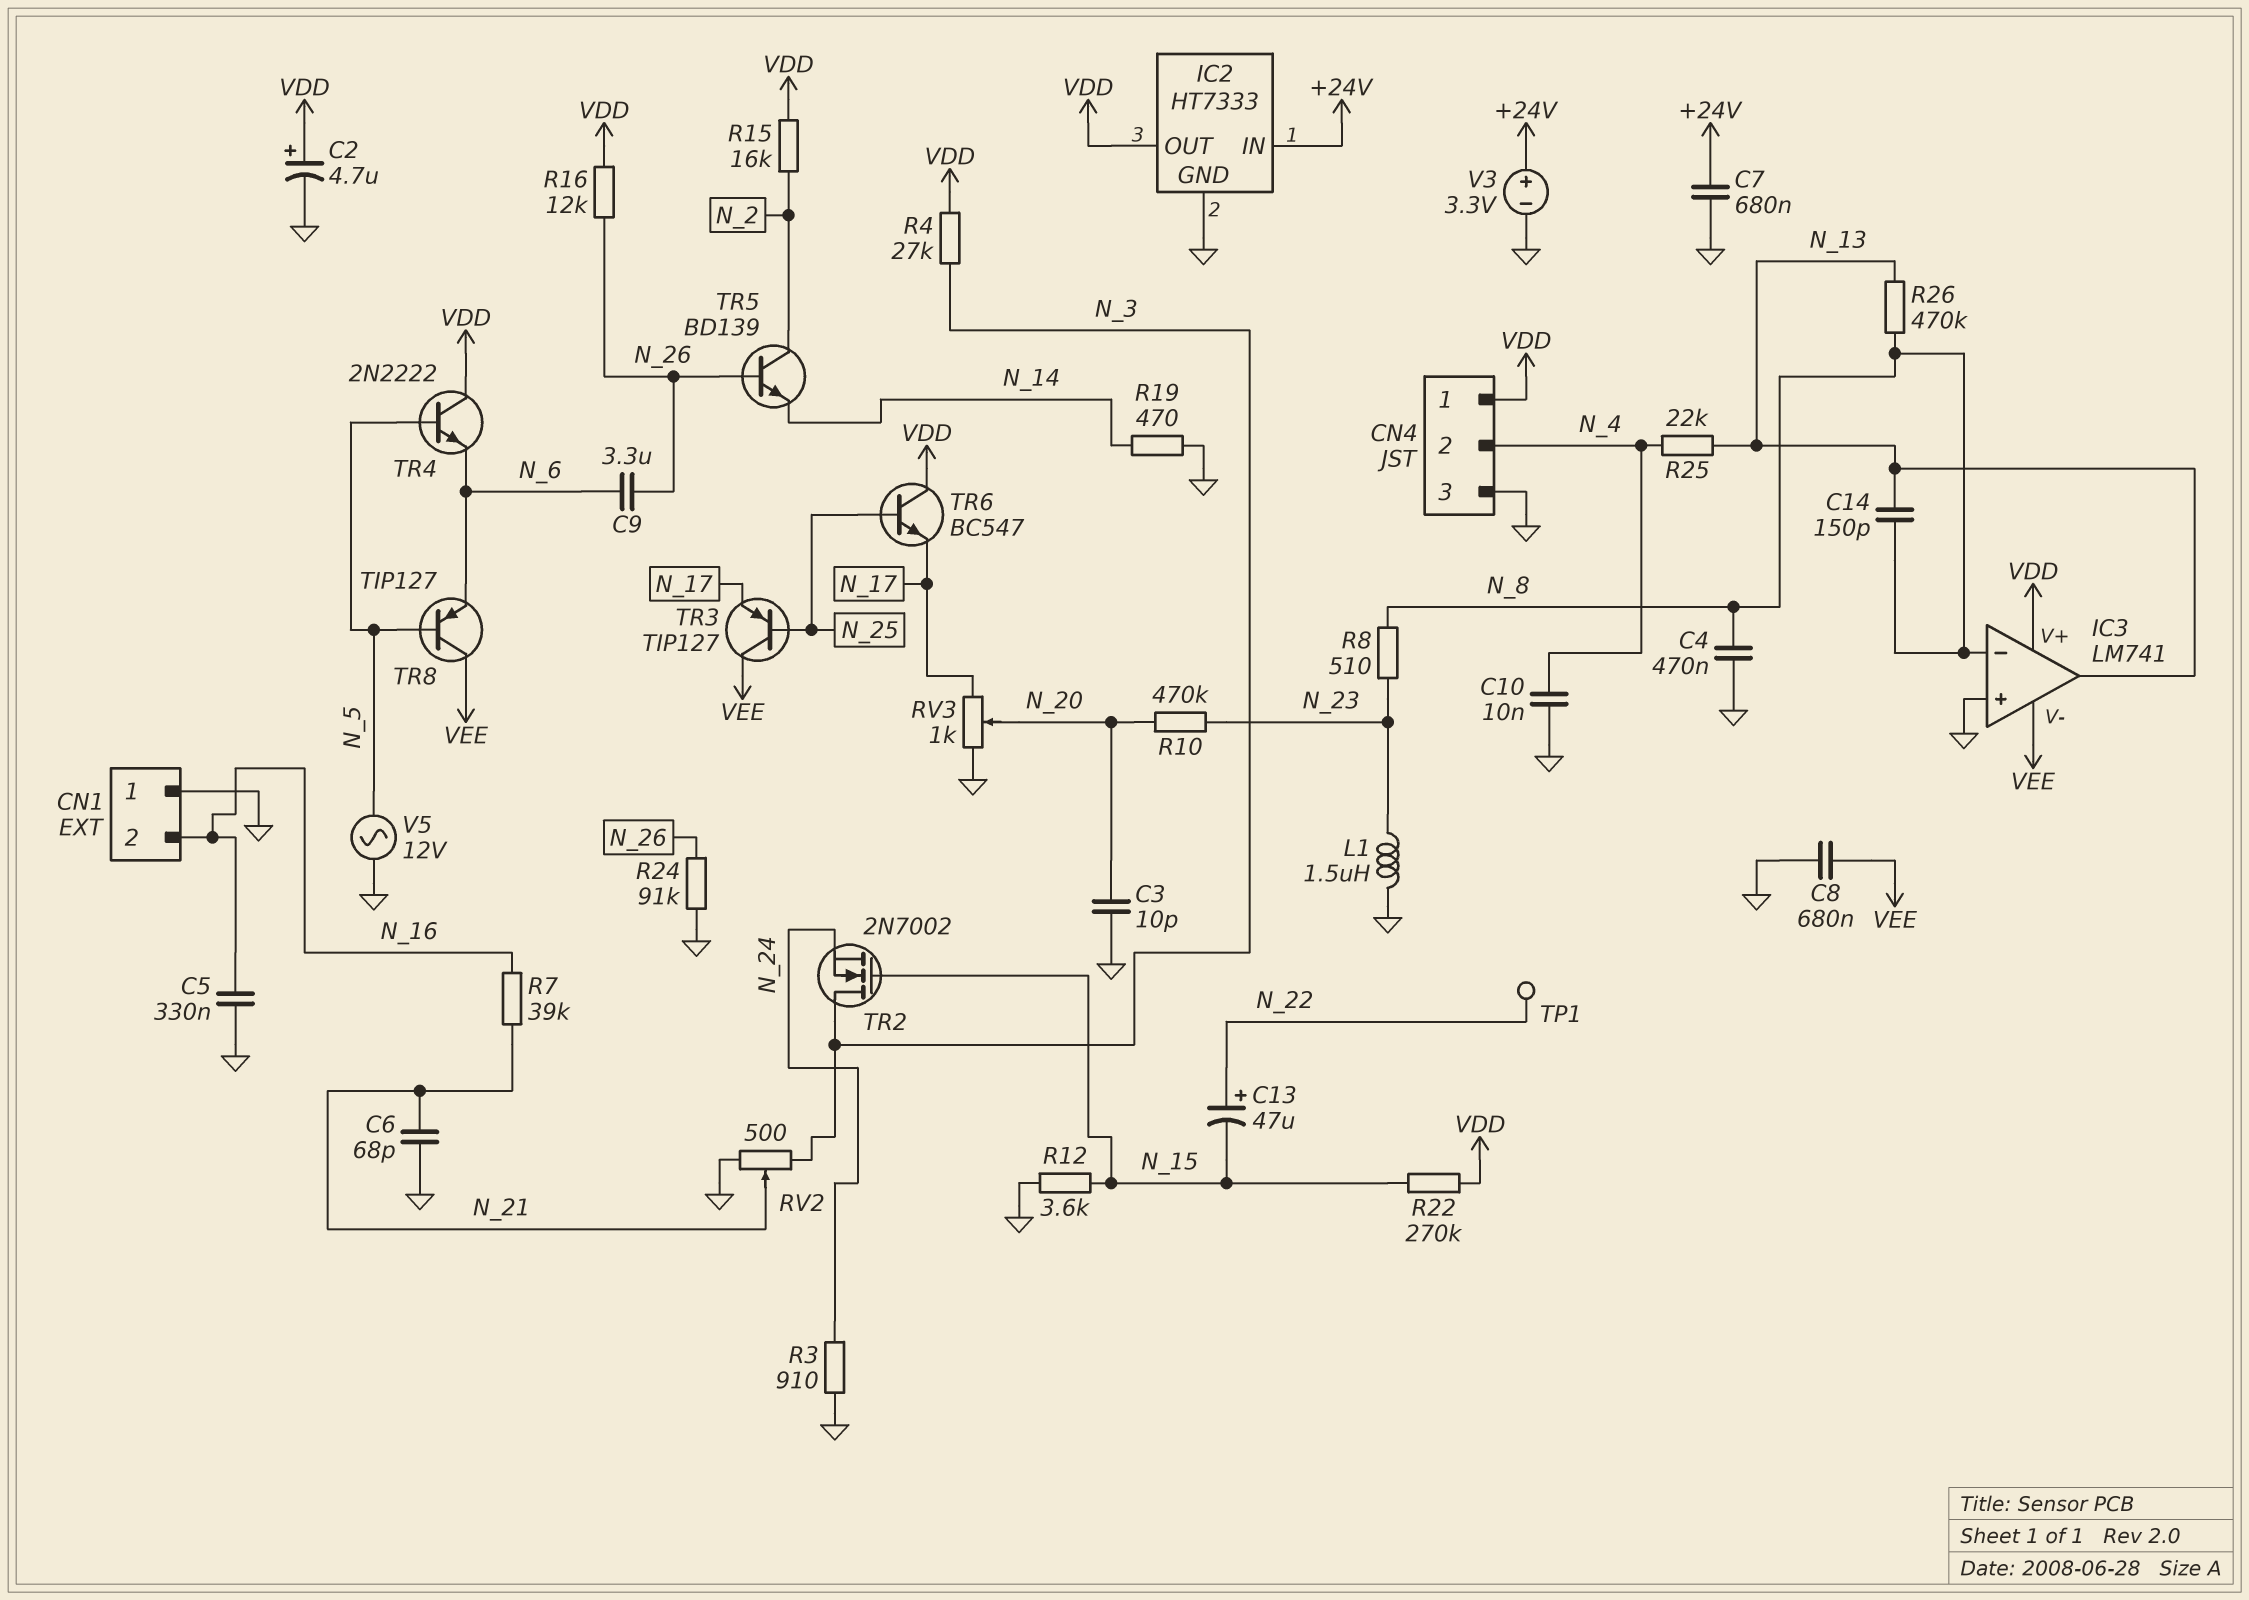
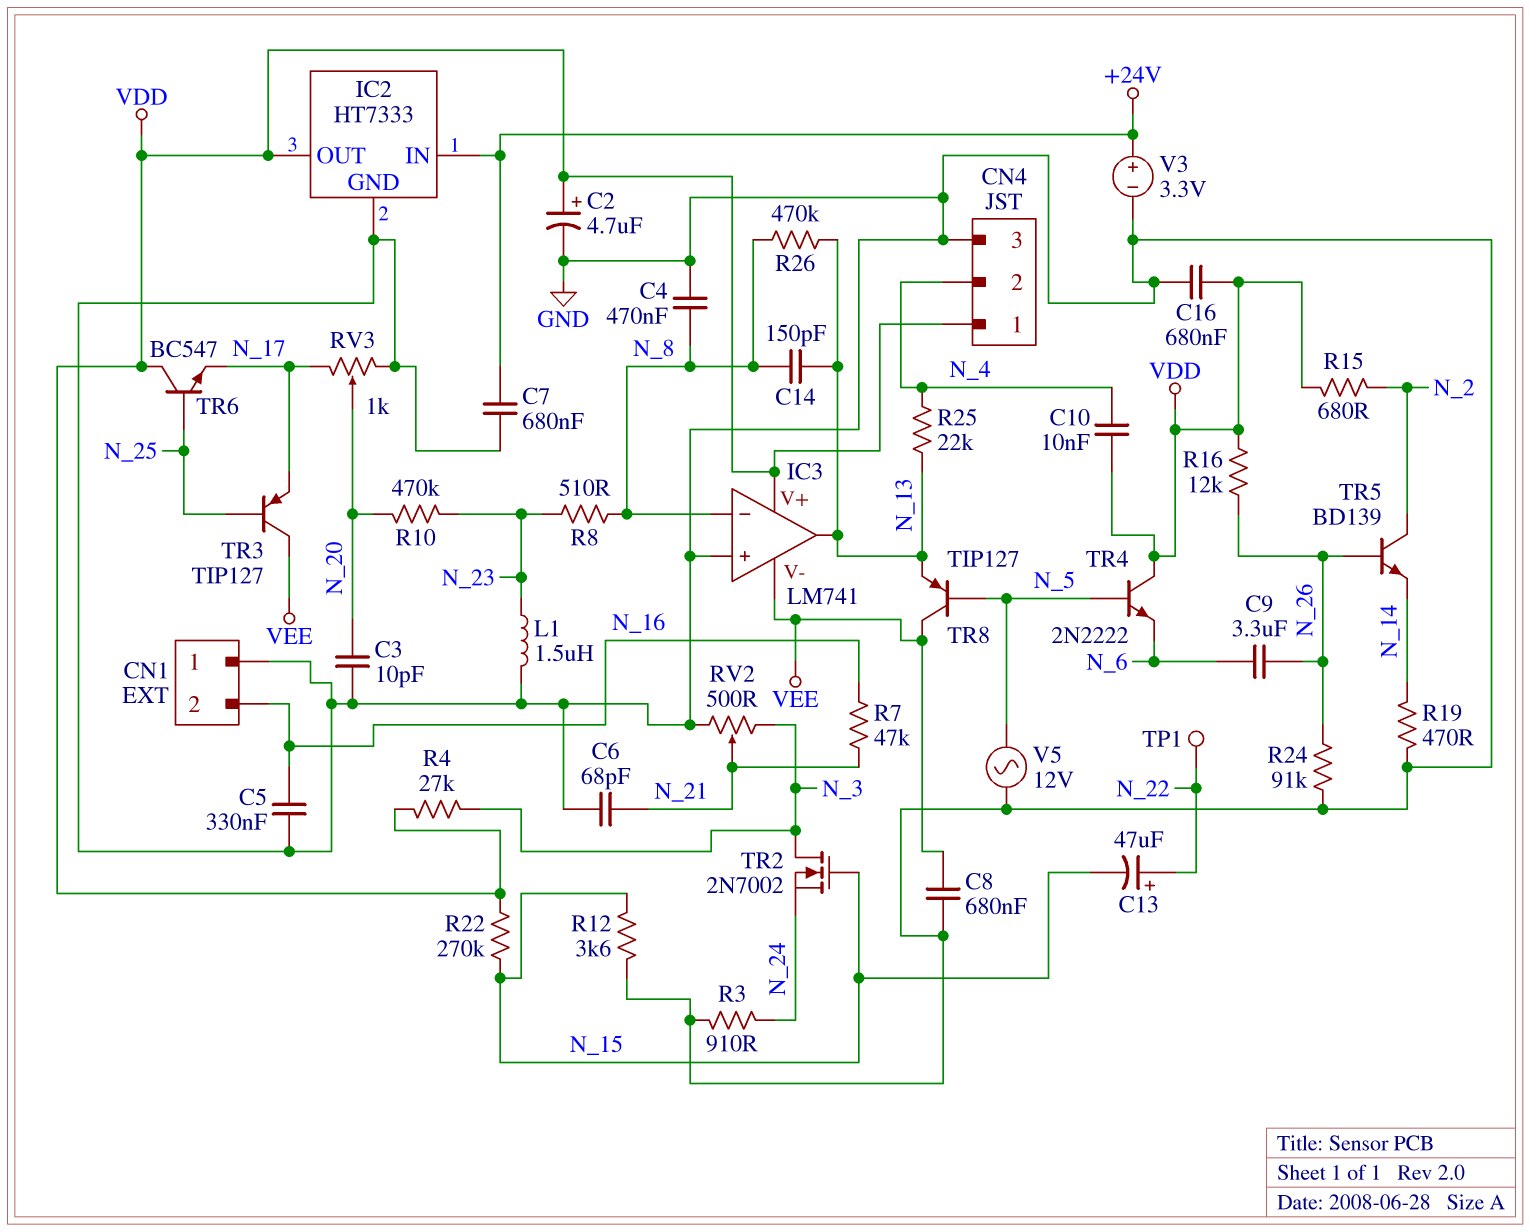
C10: 10nF (GND, N_4) -> 10nF (N_4, VDD)
C16: none -> 680nF (GND, VDD)
R7: 39k (N_16, N_21) -> 47k (N_16, N_21)
R15: 16k (N_2, VDD) -> 680 (N_2, VDD)
TR8: PNP TIP127 (B N_5, C VEE, E N_6) -> PNP TIP127 (B N_5, C VEE, E N_13)

